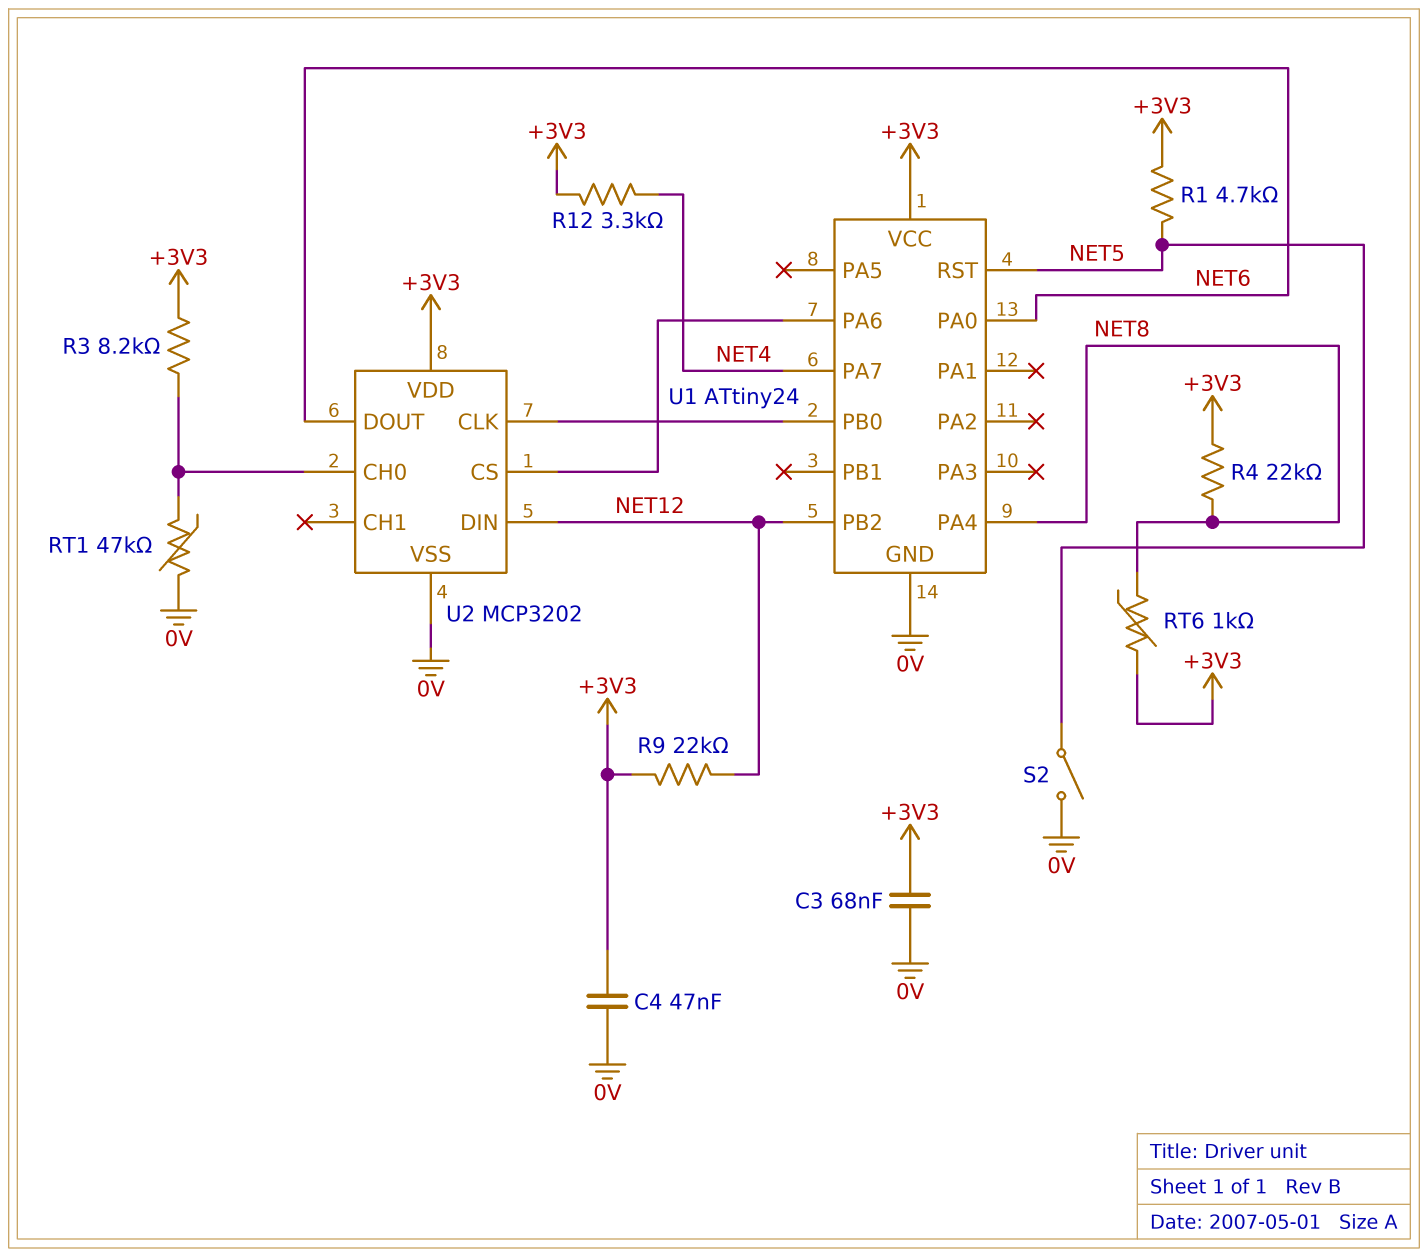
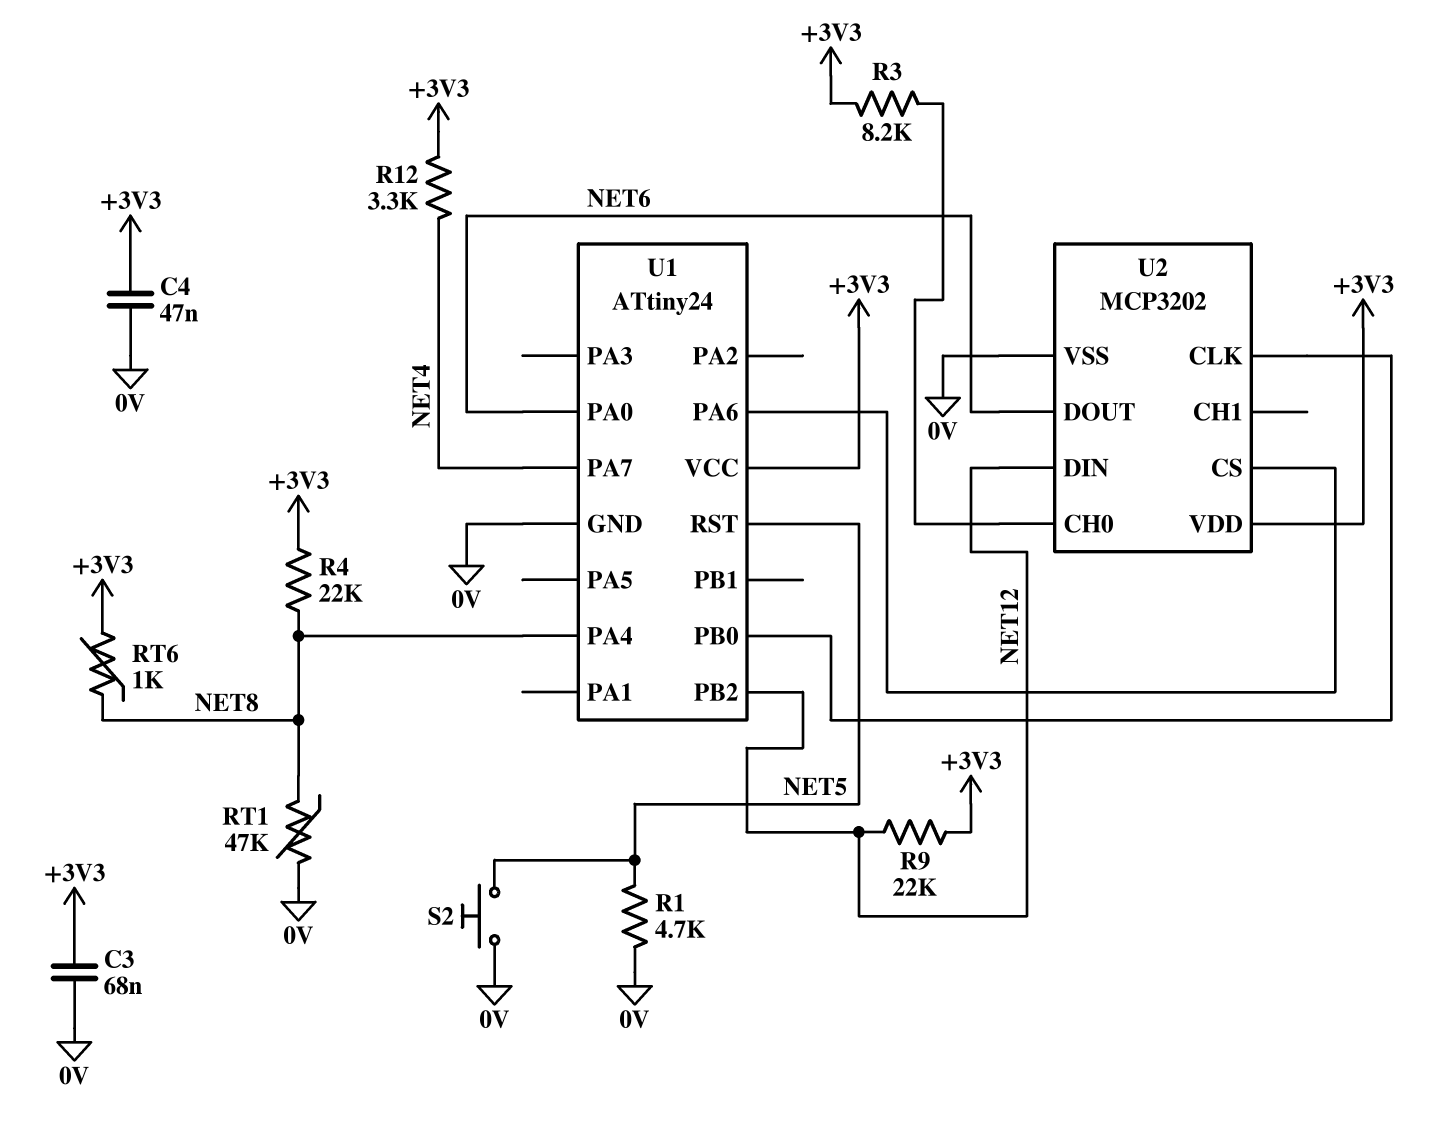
R1: 4.7k (+3V3, NET5) -> 4.7k (0V, NET5)
RT1: 47k (0V, U2/CH0) -> 47k (0V, NET8)
S2: switch (0V, NET5) -> button (0V, NET5)

